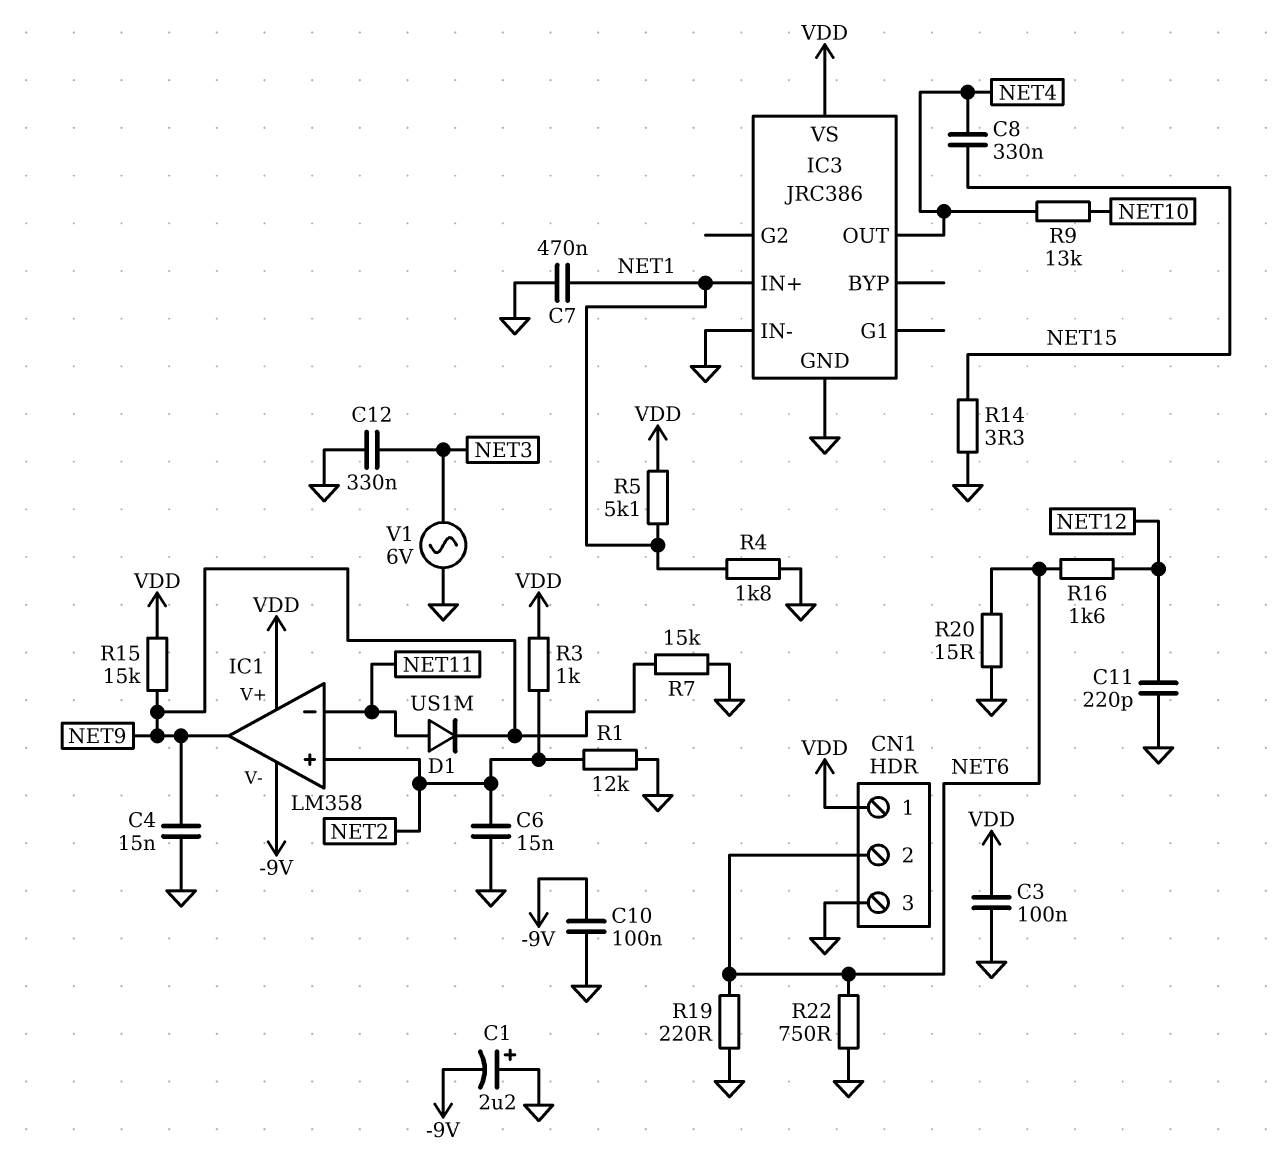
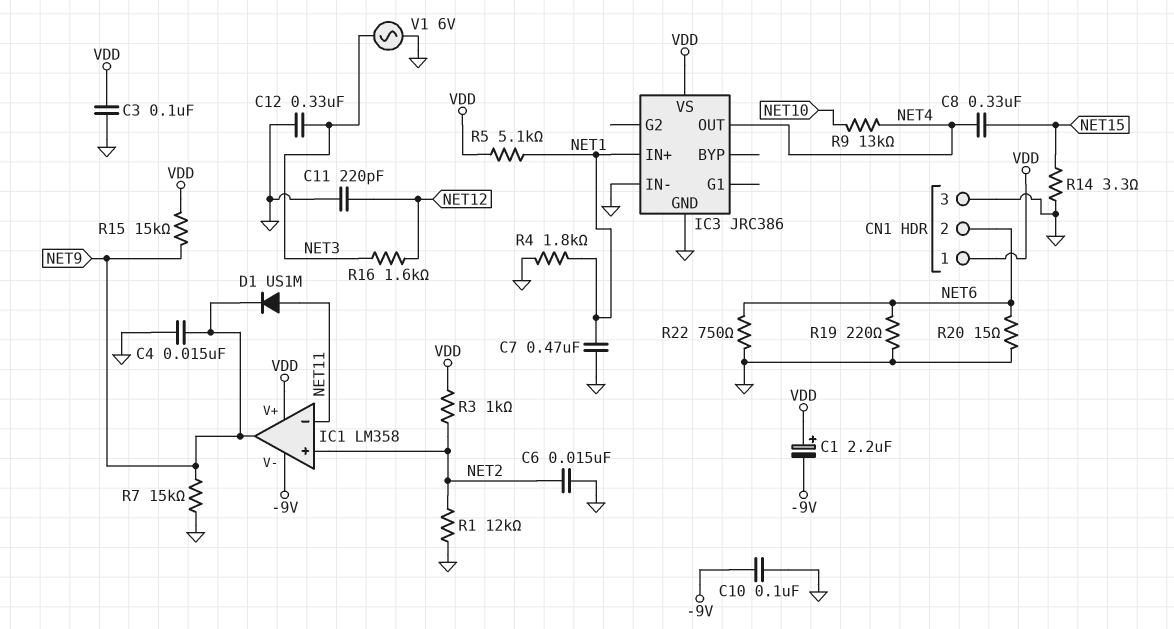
C1: 2.2uF (plus GND, minus -9V) -> 2.2uF (plus VDD, minus -9V)
R16: 1.6k (NET6, NET12) -> 1.6k (NET3, NET12)

